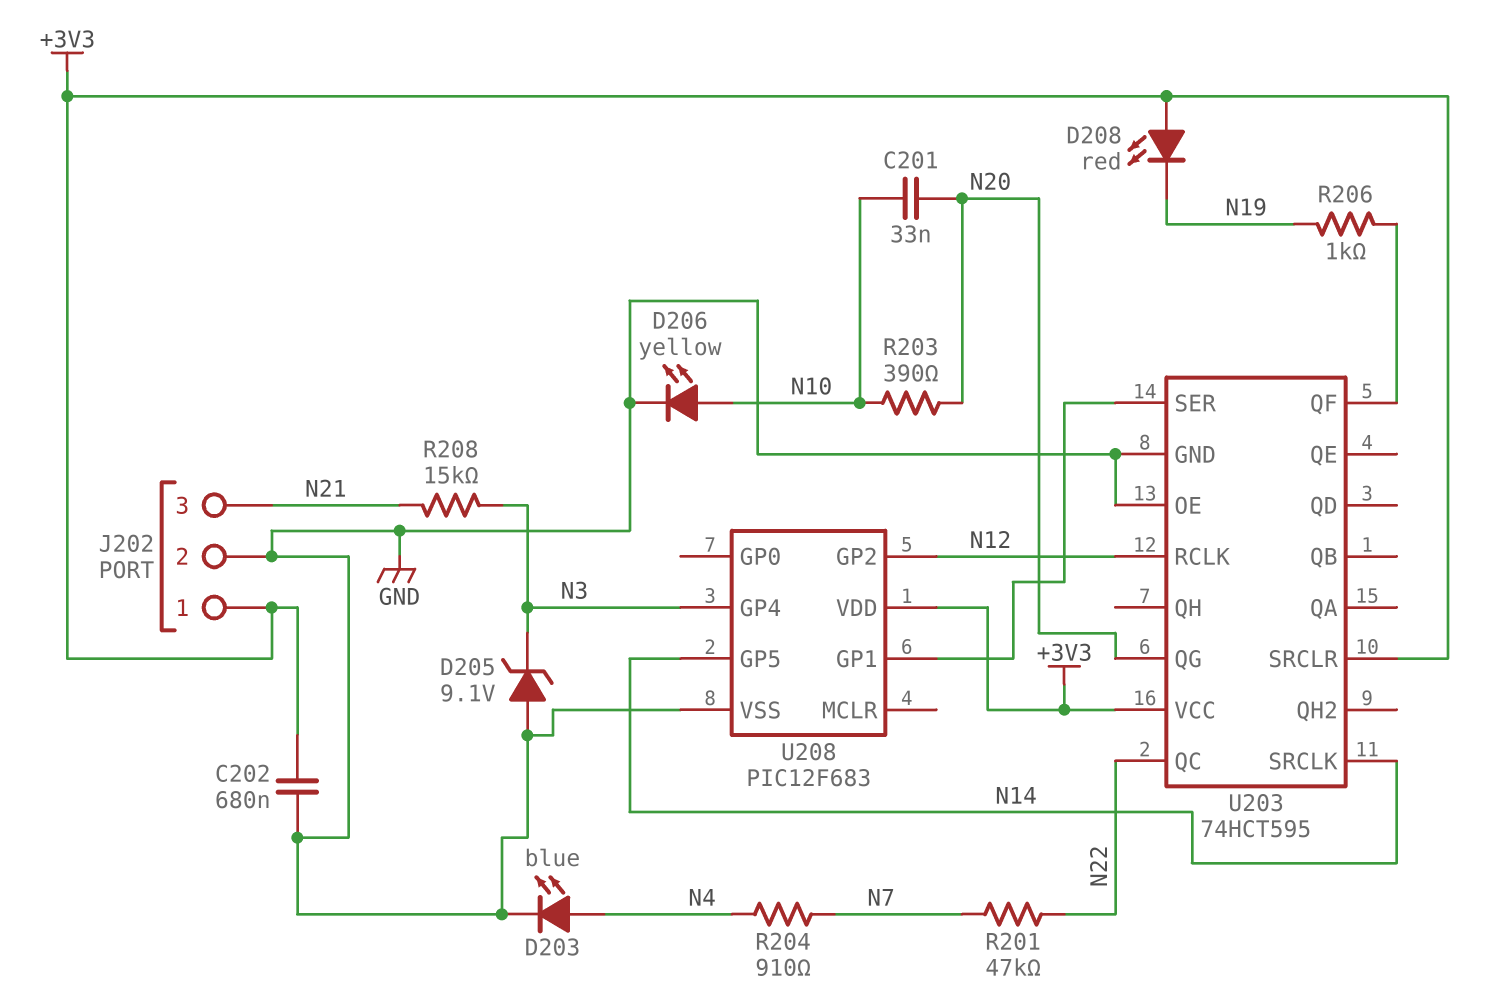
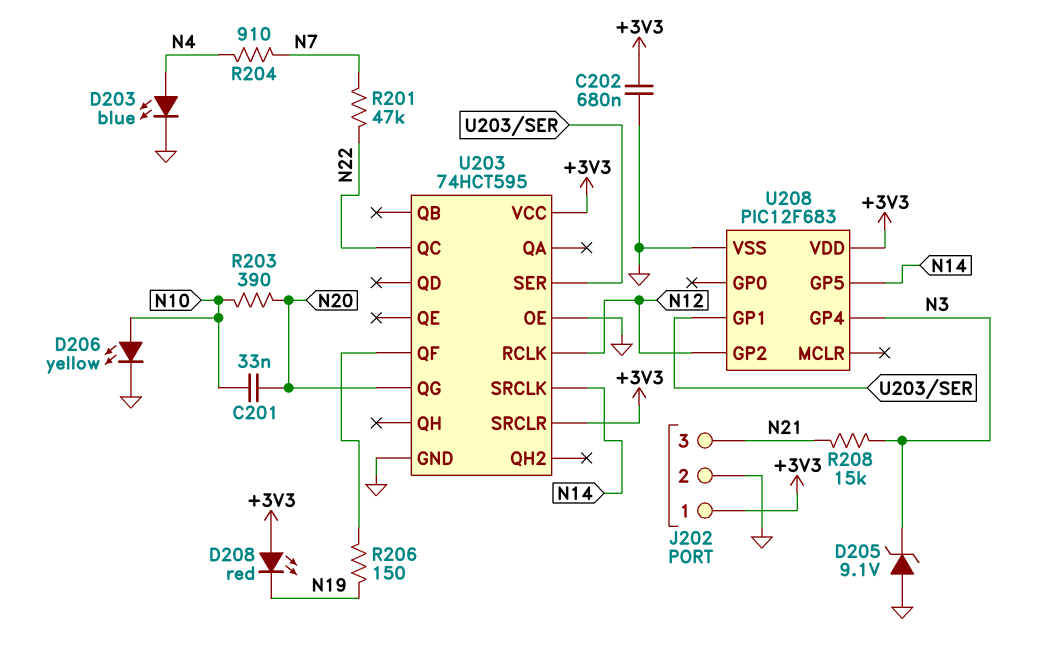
R206: 1k (N19, U203/QF) -> 150 (N19, U203/QF)

